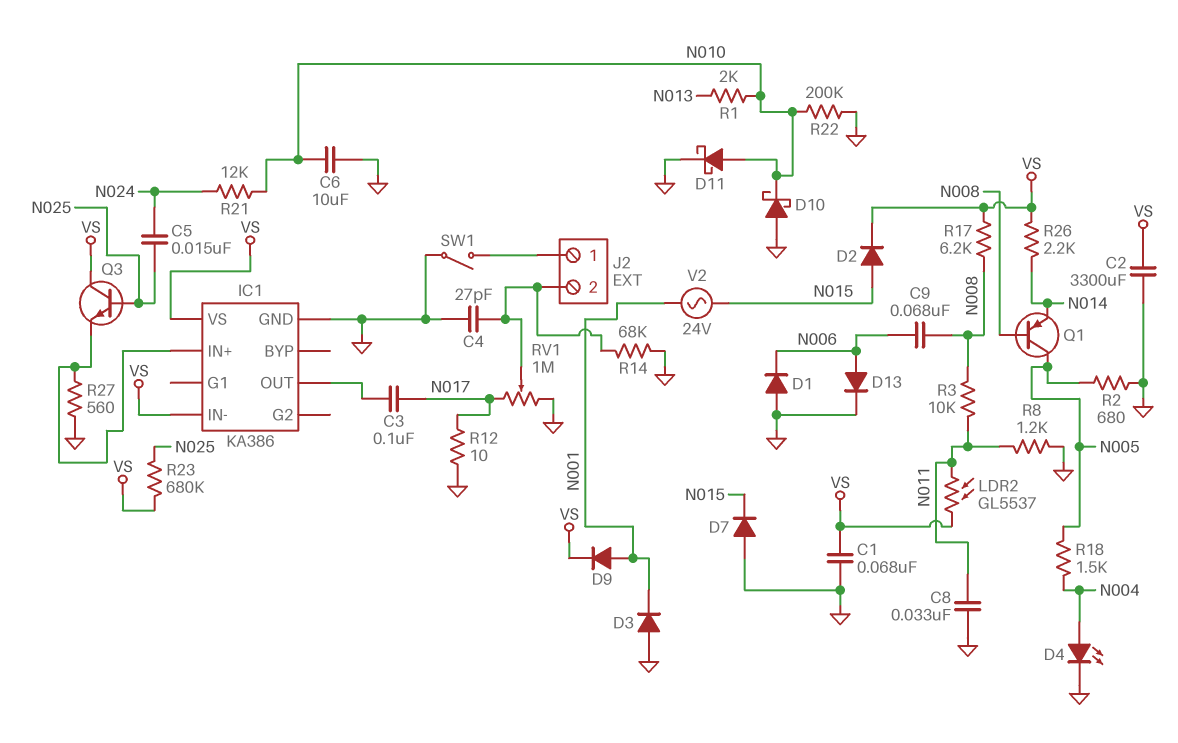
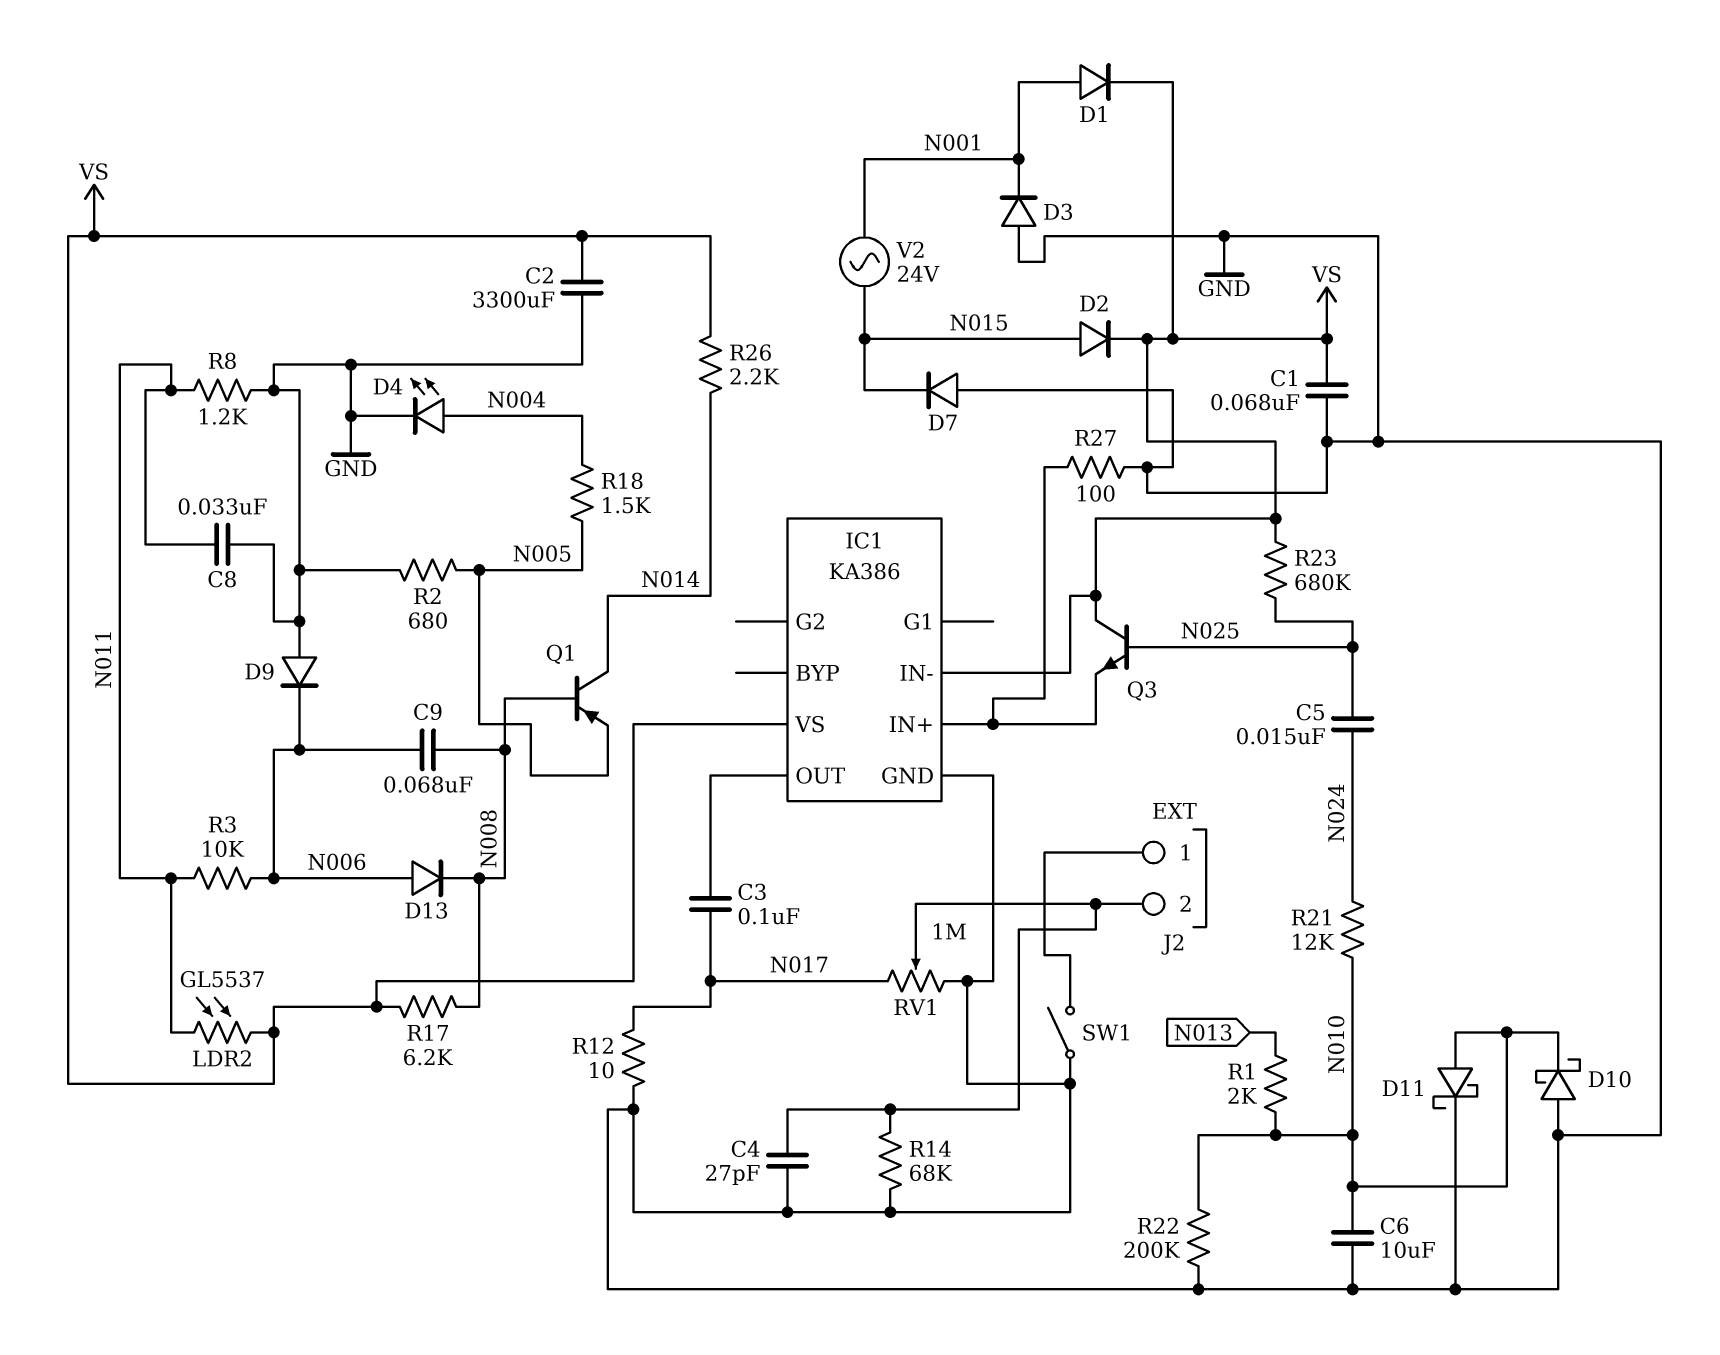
D1: diode (A GND, K N006) -> diode (A N001, K VS)
D9: diode (A N001, K VS) -> diode (A GND, K N006)
D13: diode (A N006, K GND) -> diode (A N006, K N008)
Q1: PNP (B N008, C N005, E N014) -> PNP (B N008, C N014, E N005)
R3: 10k (N008, N011) -> 10k (N006, N011)
R27: 560 (GND, IC1/IN+) -> 100 (GND, IC1/IN+)

